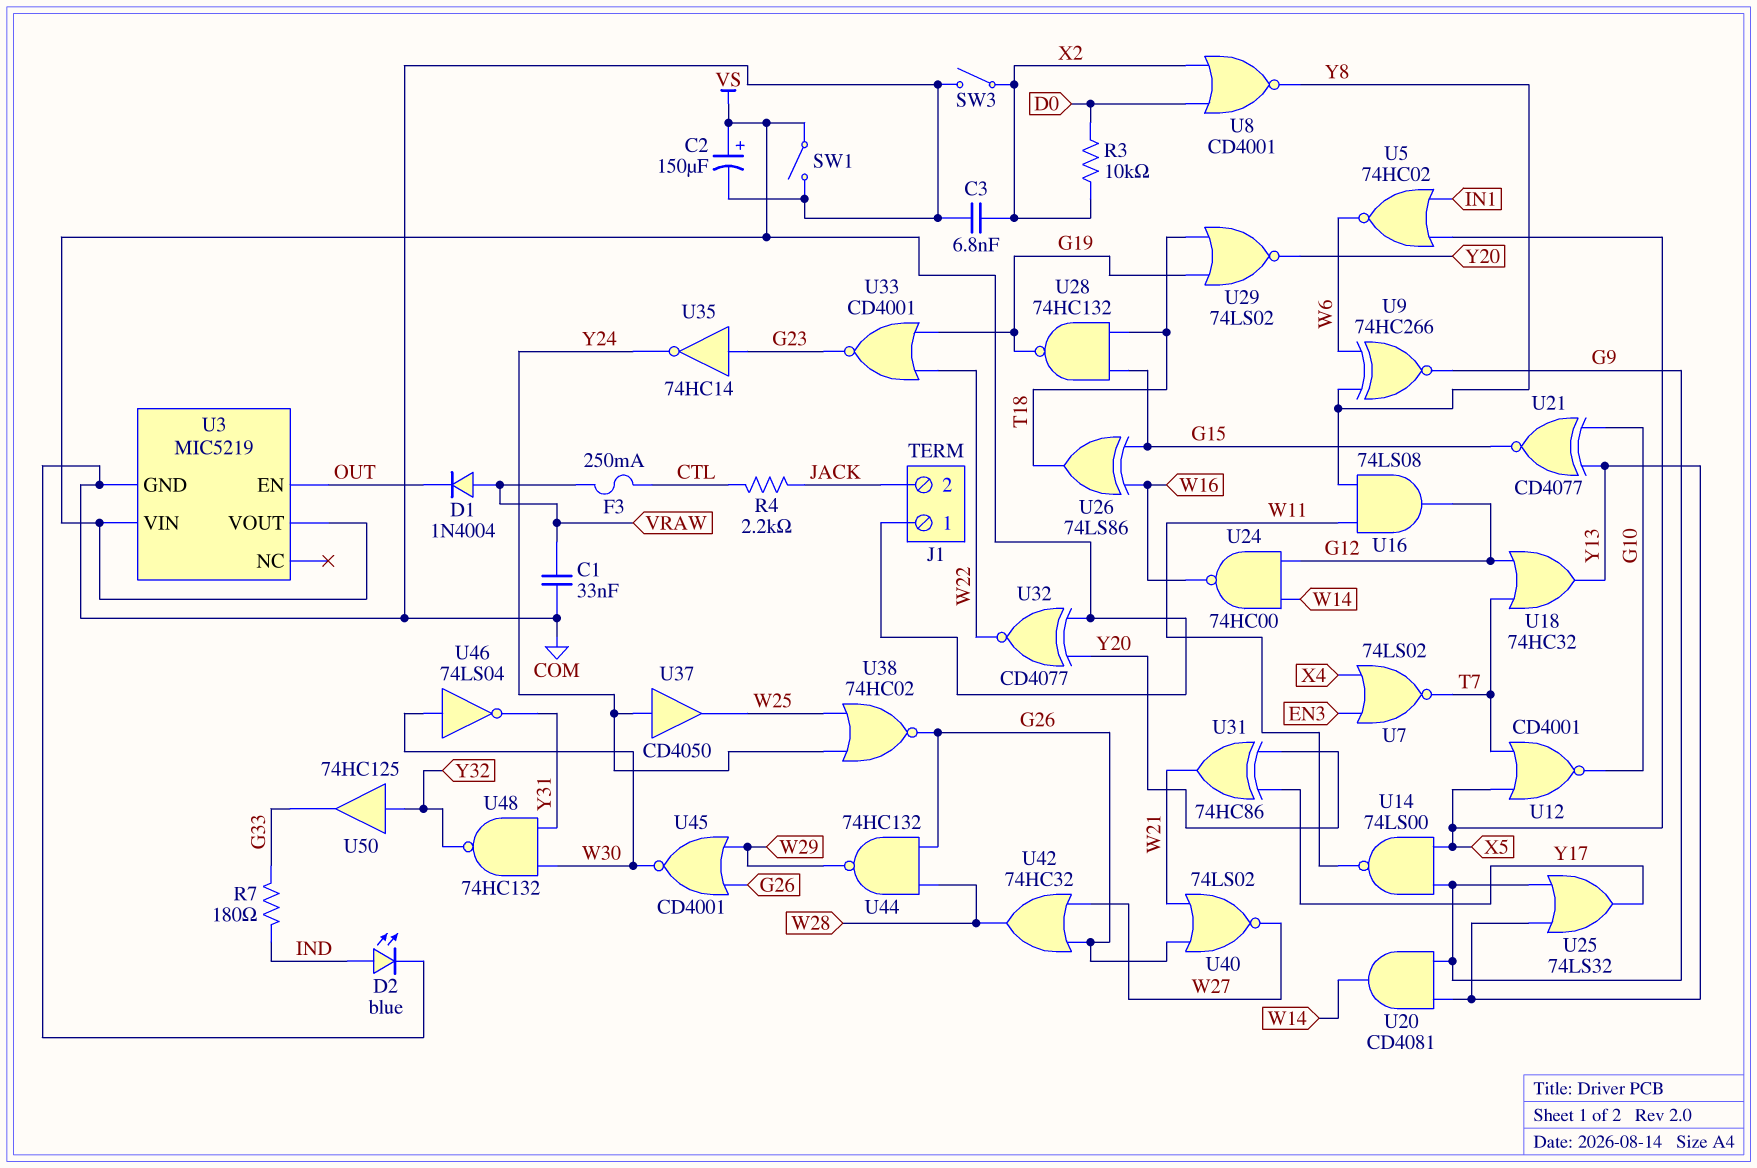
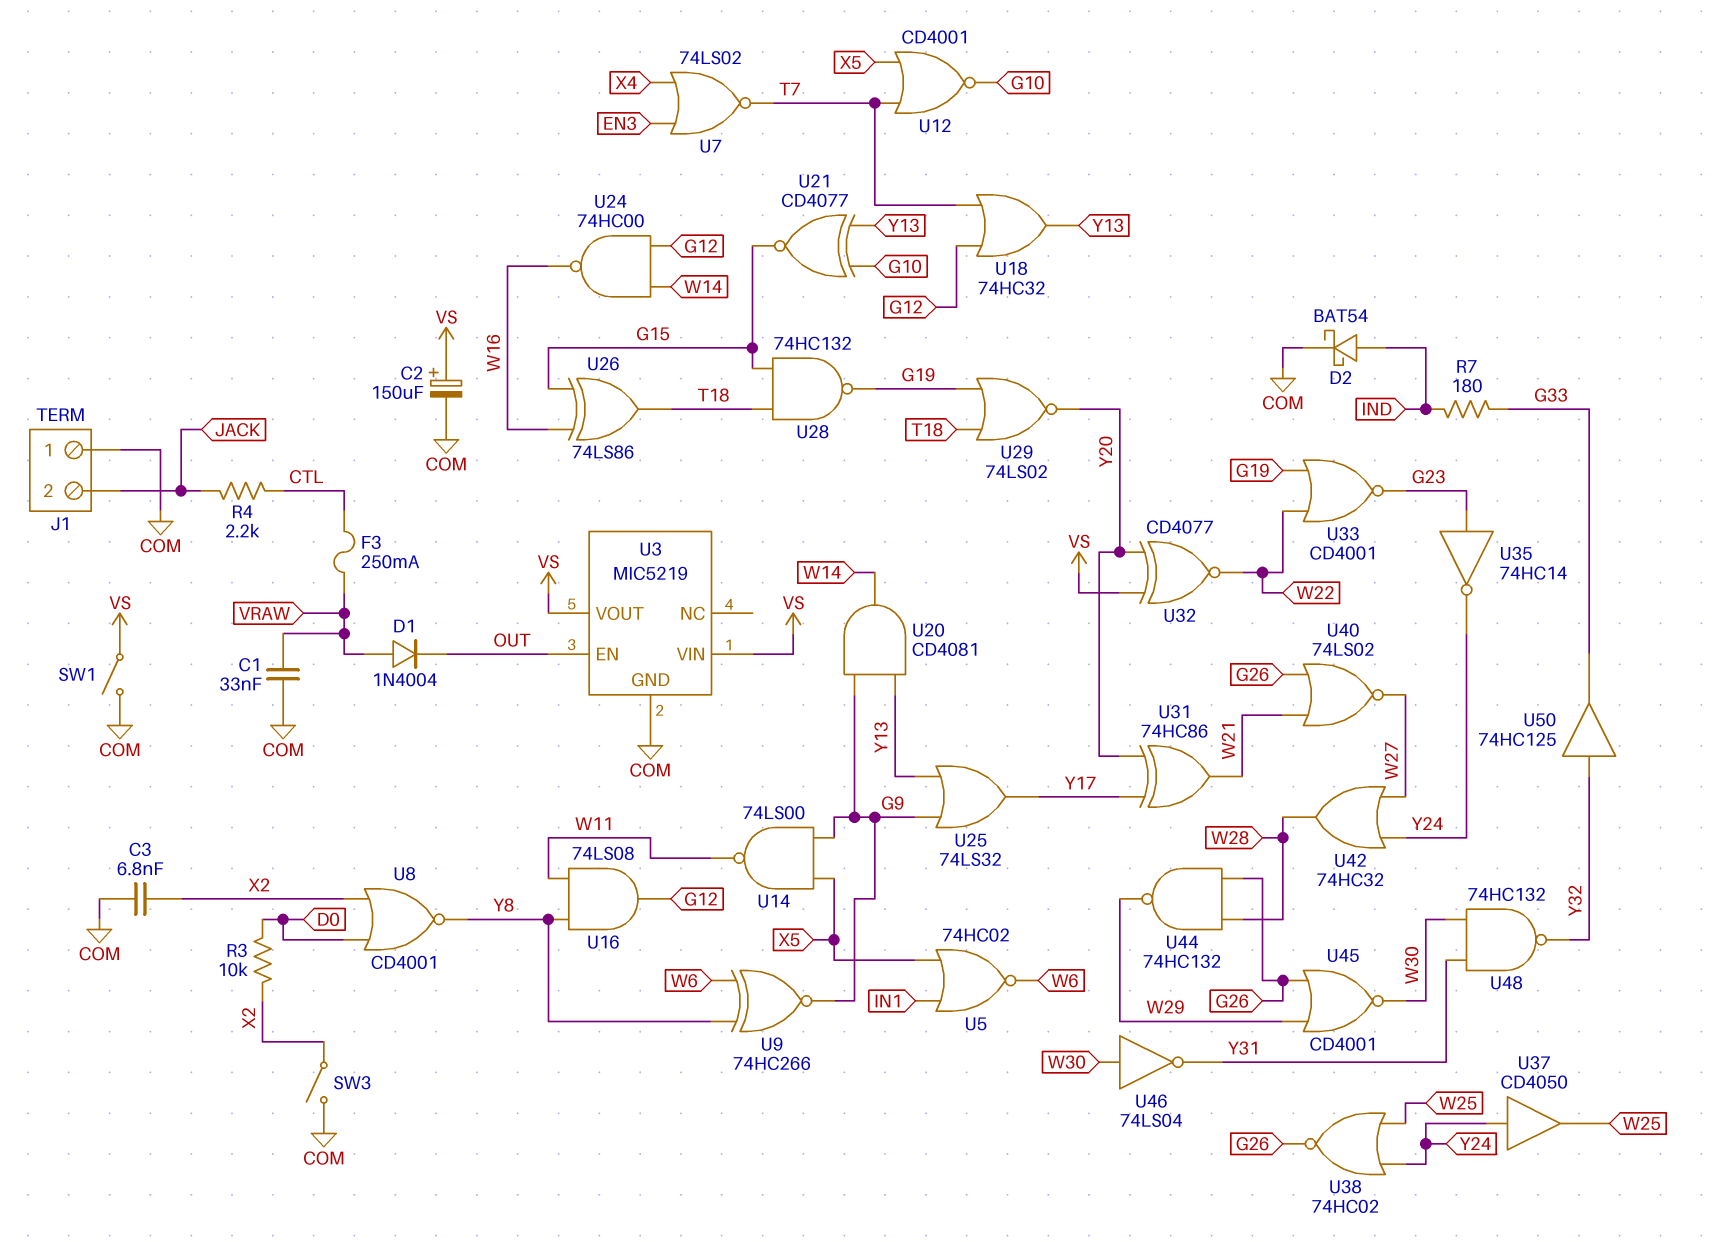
D2: LED blue (A IND, K COM) -> schottky BAT54 (A IND, K COM)
J1 pin 1: VS -> COM
U42: OR 74HC32 (in G26, in W27, out W28) -> OR 74HC32 (in W27, in Y24, out W28)

